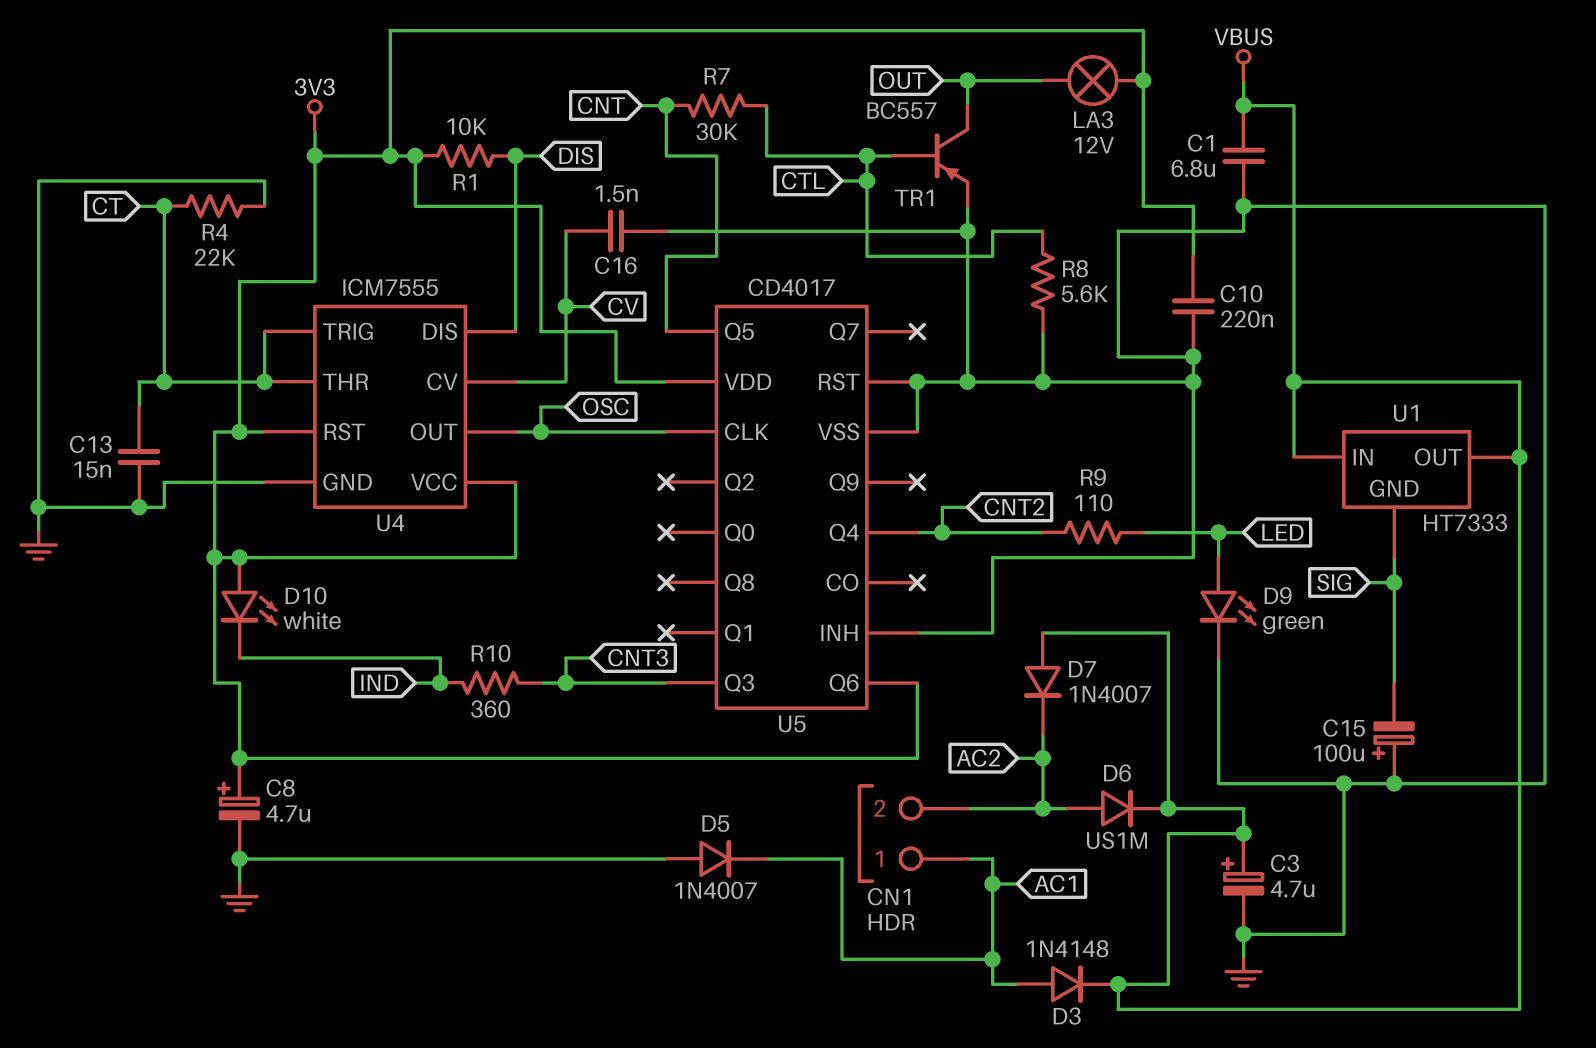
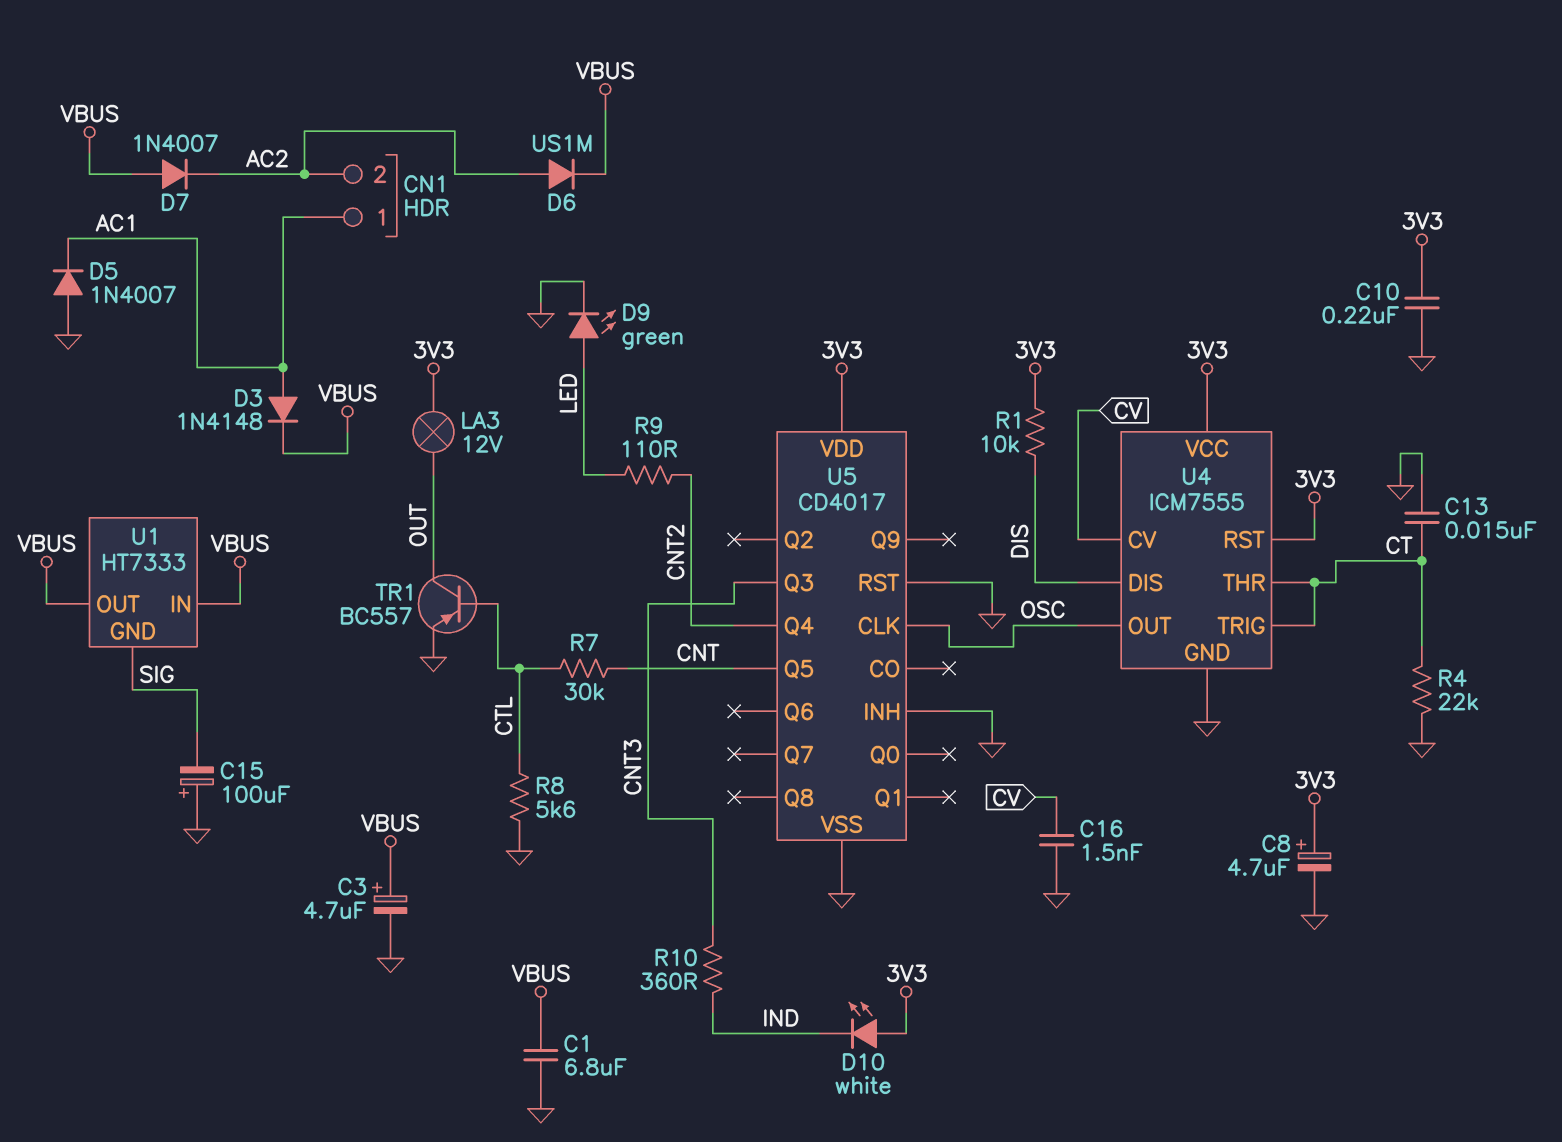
U5 pin Q6: 3V3 -> none

